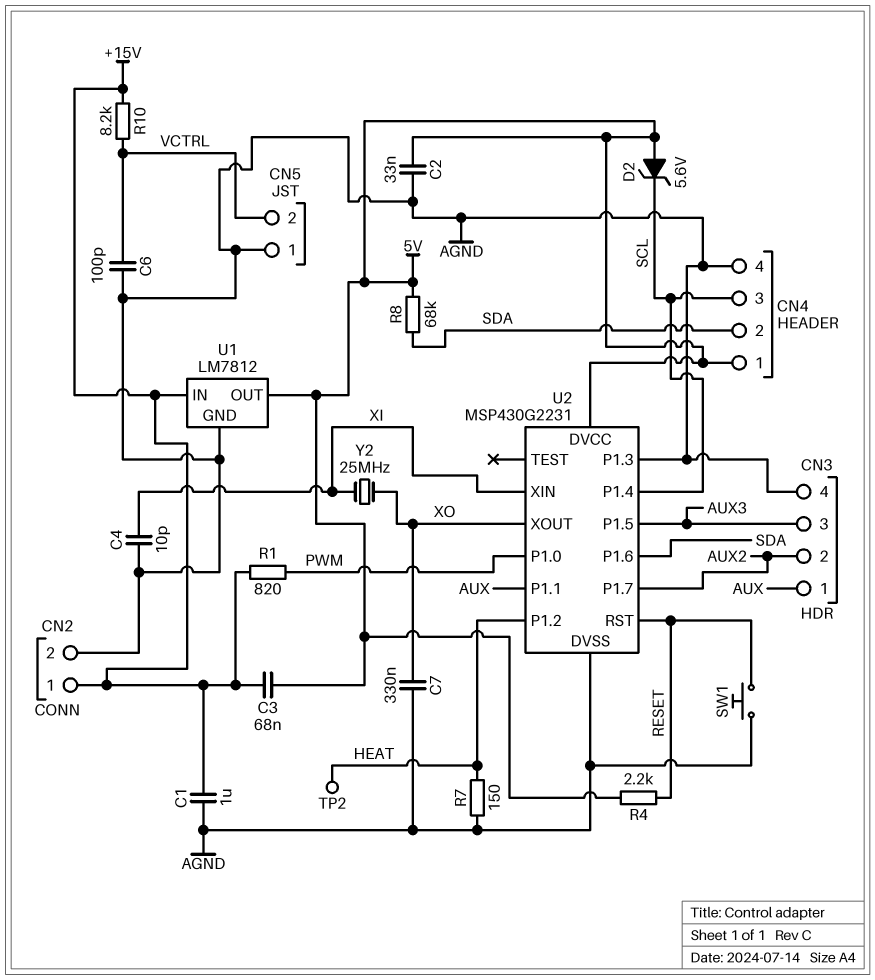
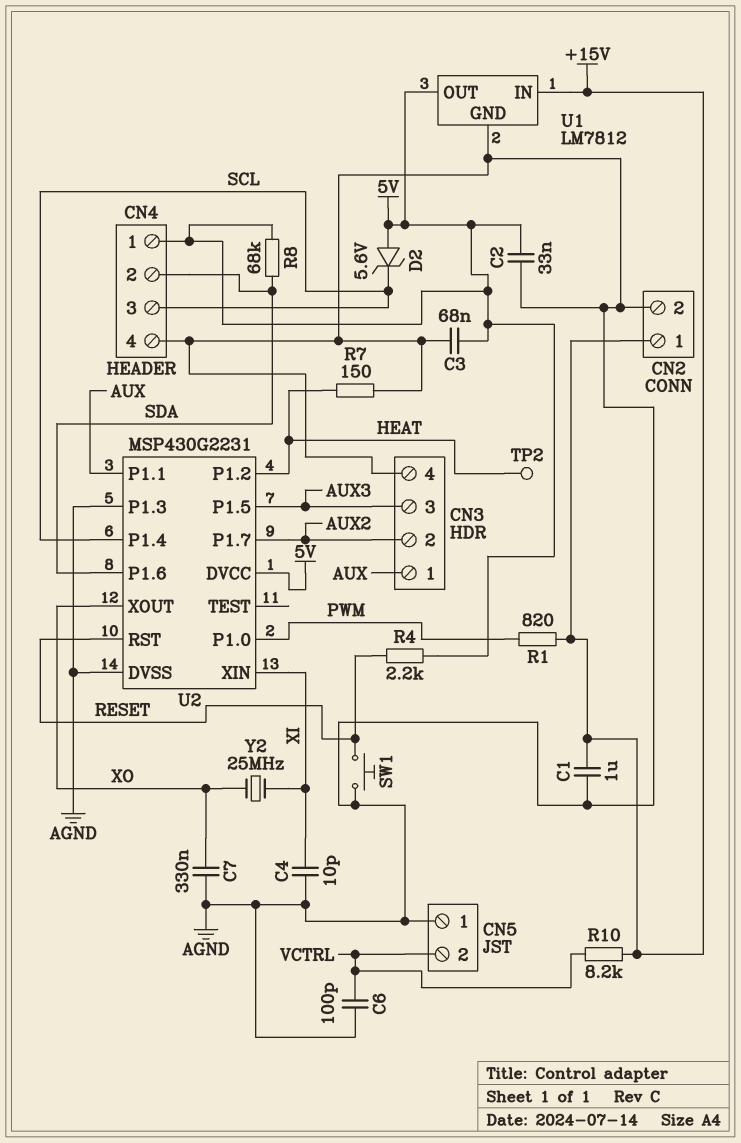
C3: 68nF (+15V, 5V) -> 68nF (5V, AGND)

